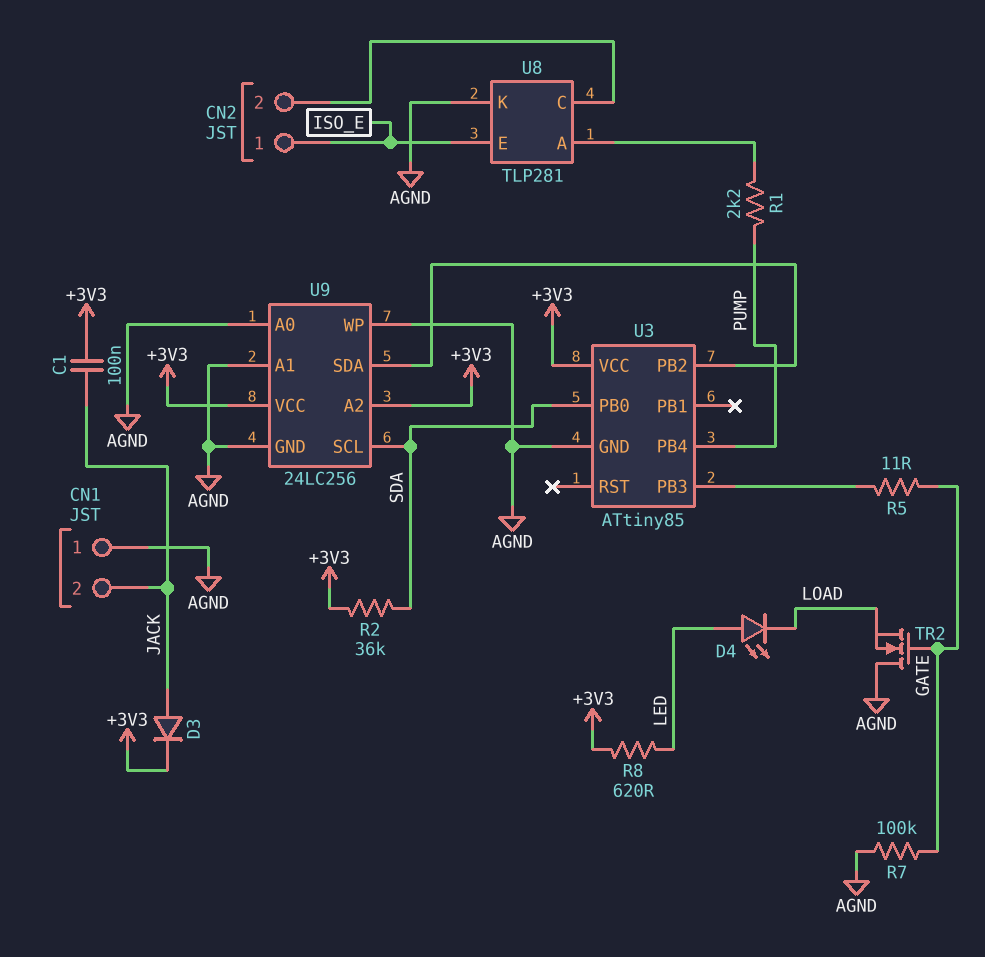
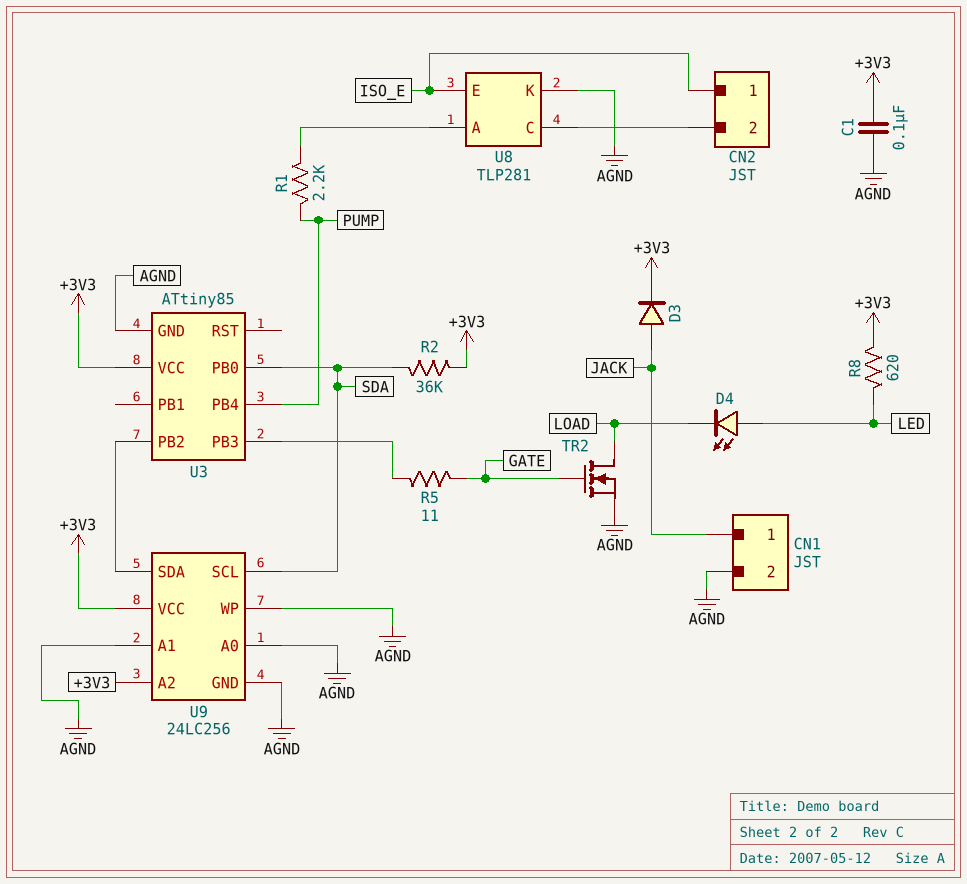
C1: 100nF (+3V3, JACK) -> 100nF (+3V3, AGND)
CN1 pin 1: AGND -> JACK
CN1 pin 2: JACK -> AGND
R7: 100k (AGND, GATE) -> none
TR2: NMOS (G GATE, D AGND, S LOAD) -> NMOS (G GATE, D LOAD, S AGND)

